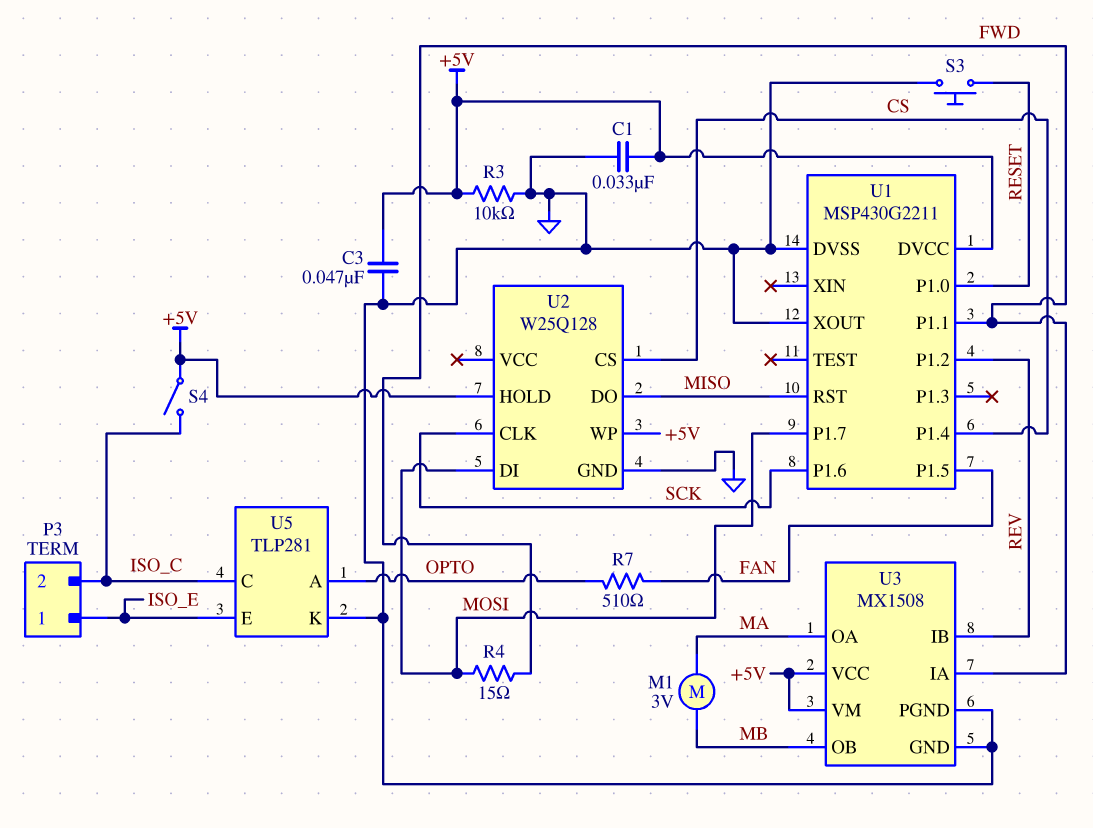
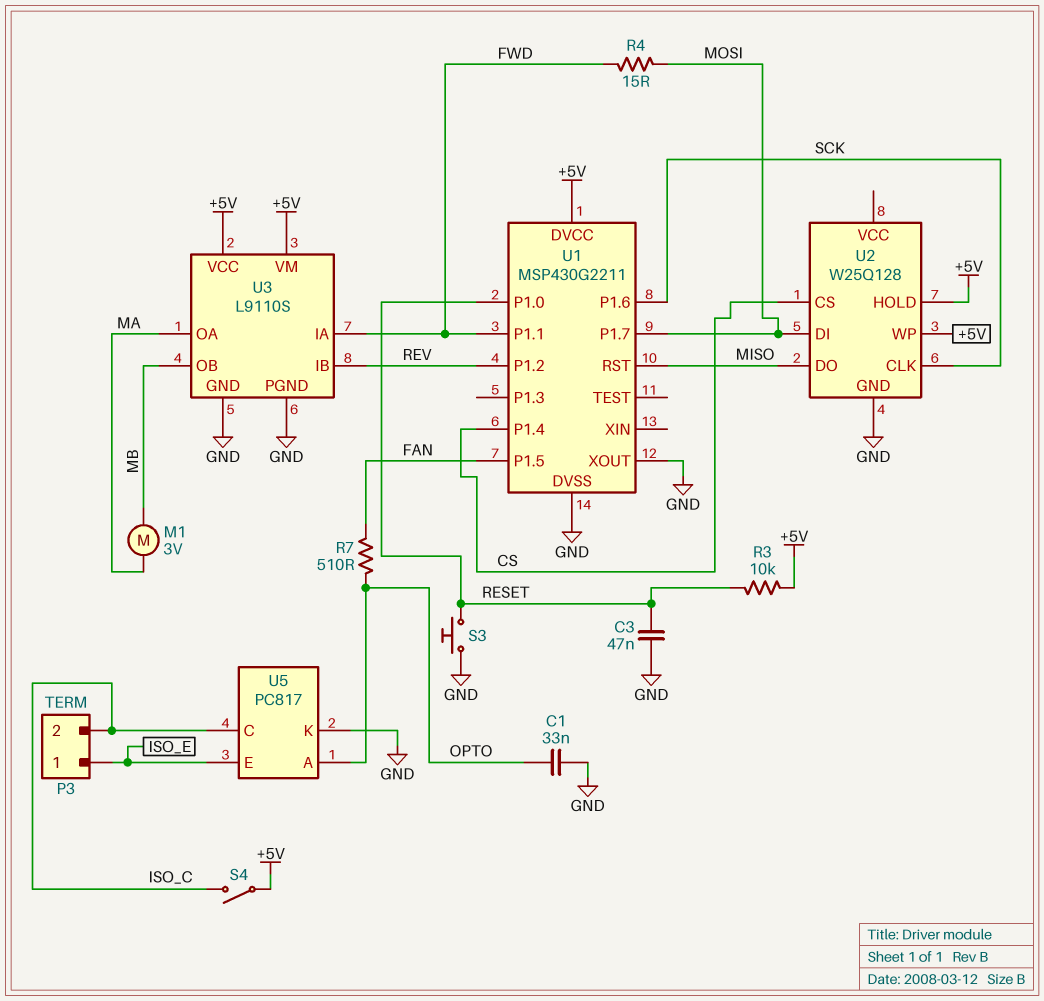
C1: 33nF (+5V, GND) -> 33nF (GND, OPTO)
C3: 47nF (+5V, GND) -> 47nF (GND, RESET)
R3: 10k (+5V, GND) -> 10k (+5V, RESET)
U3: MX1508 -> L9110S
U5: TLP281 -> PC817

